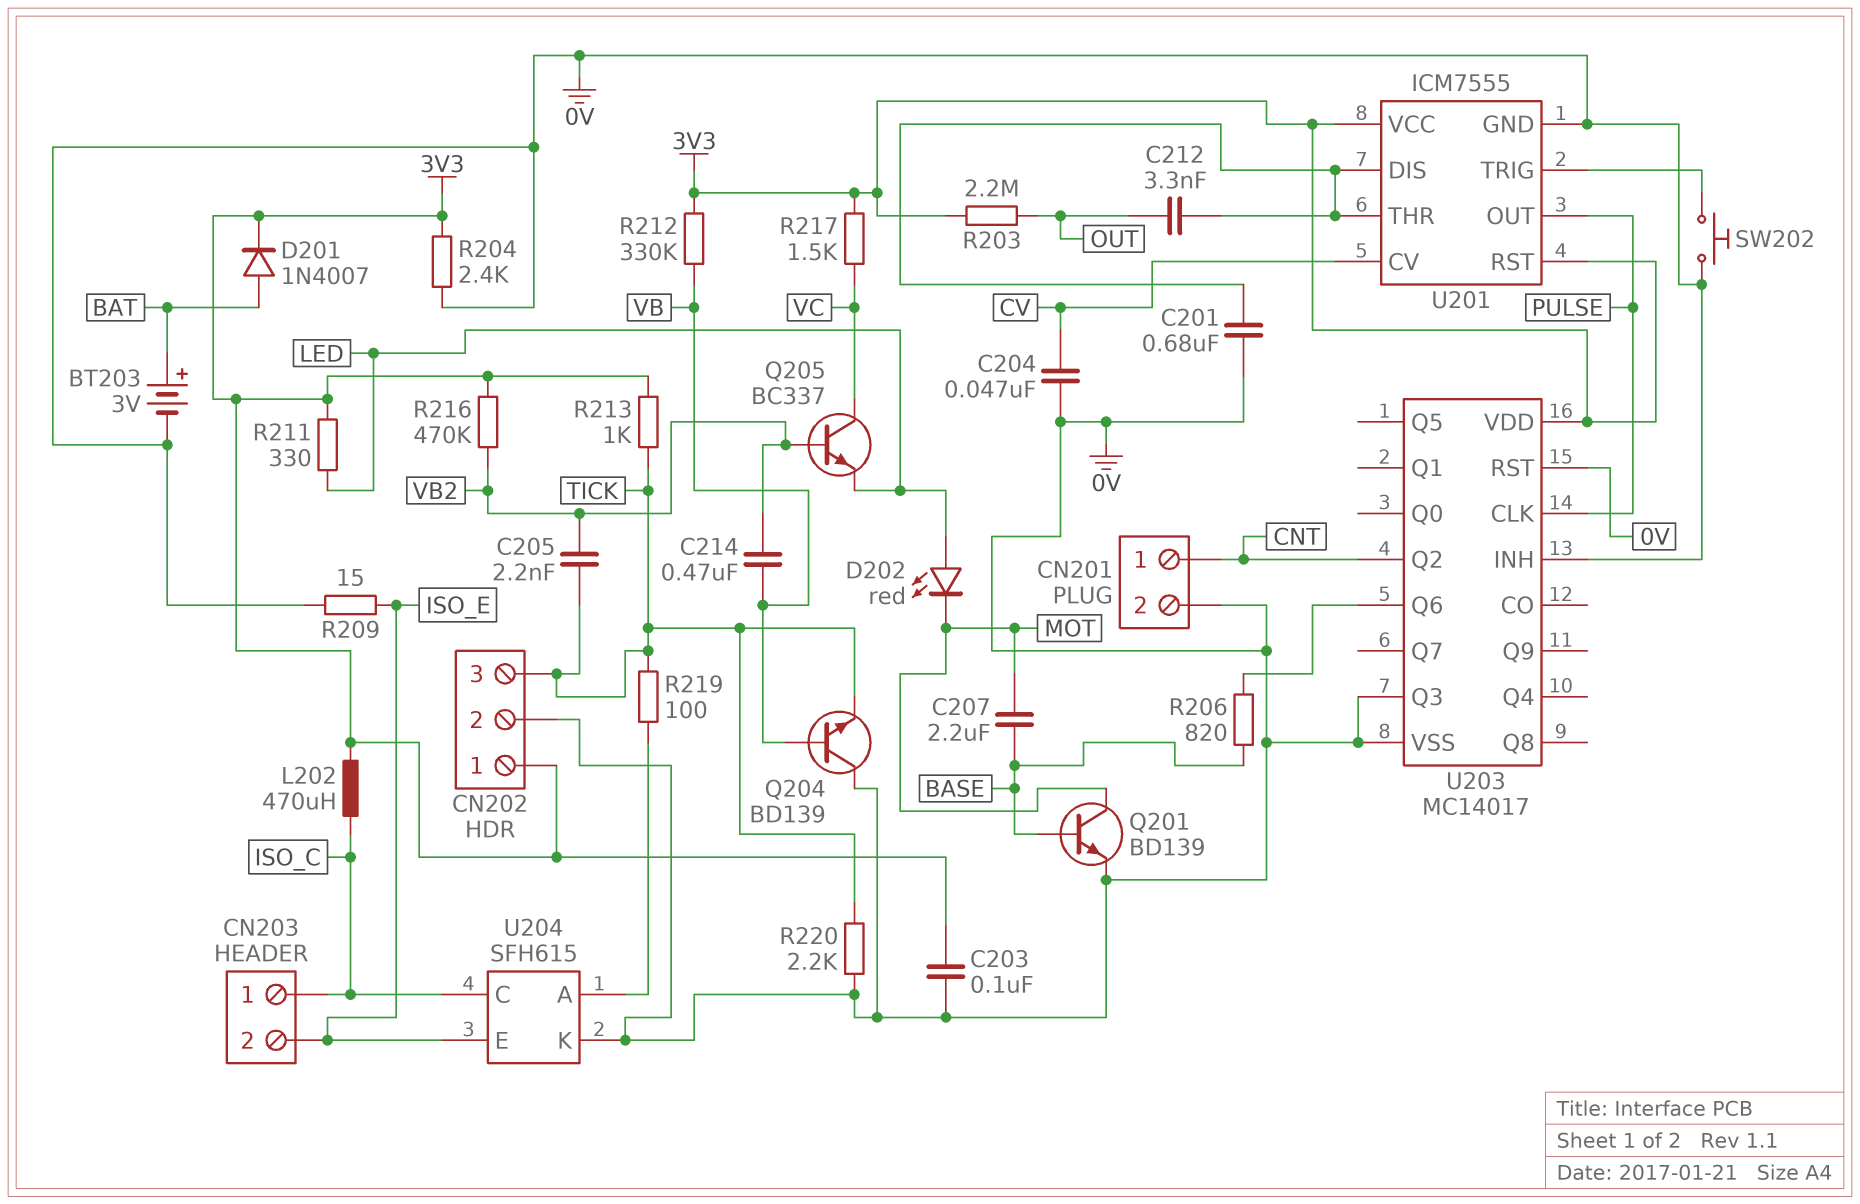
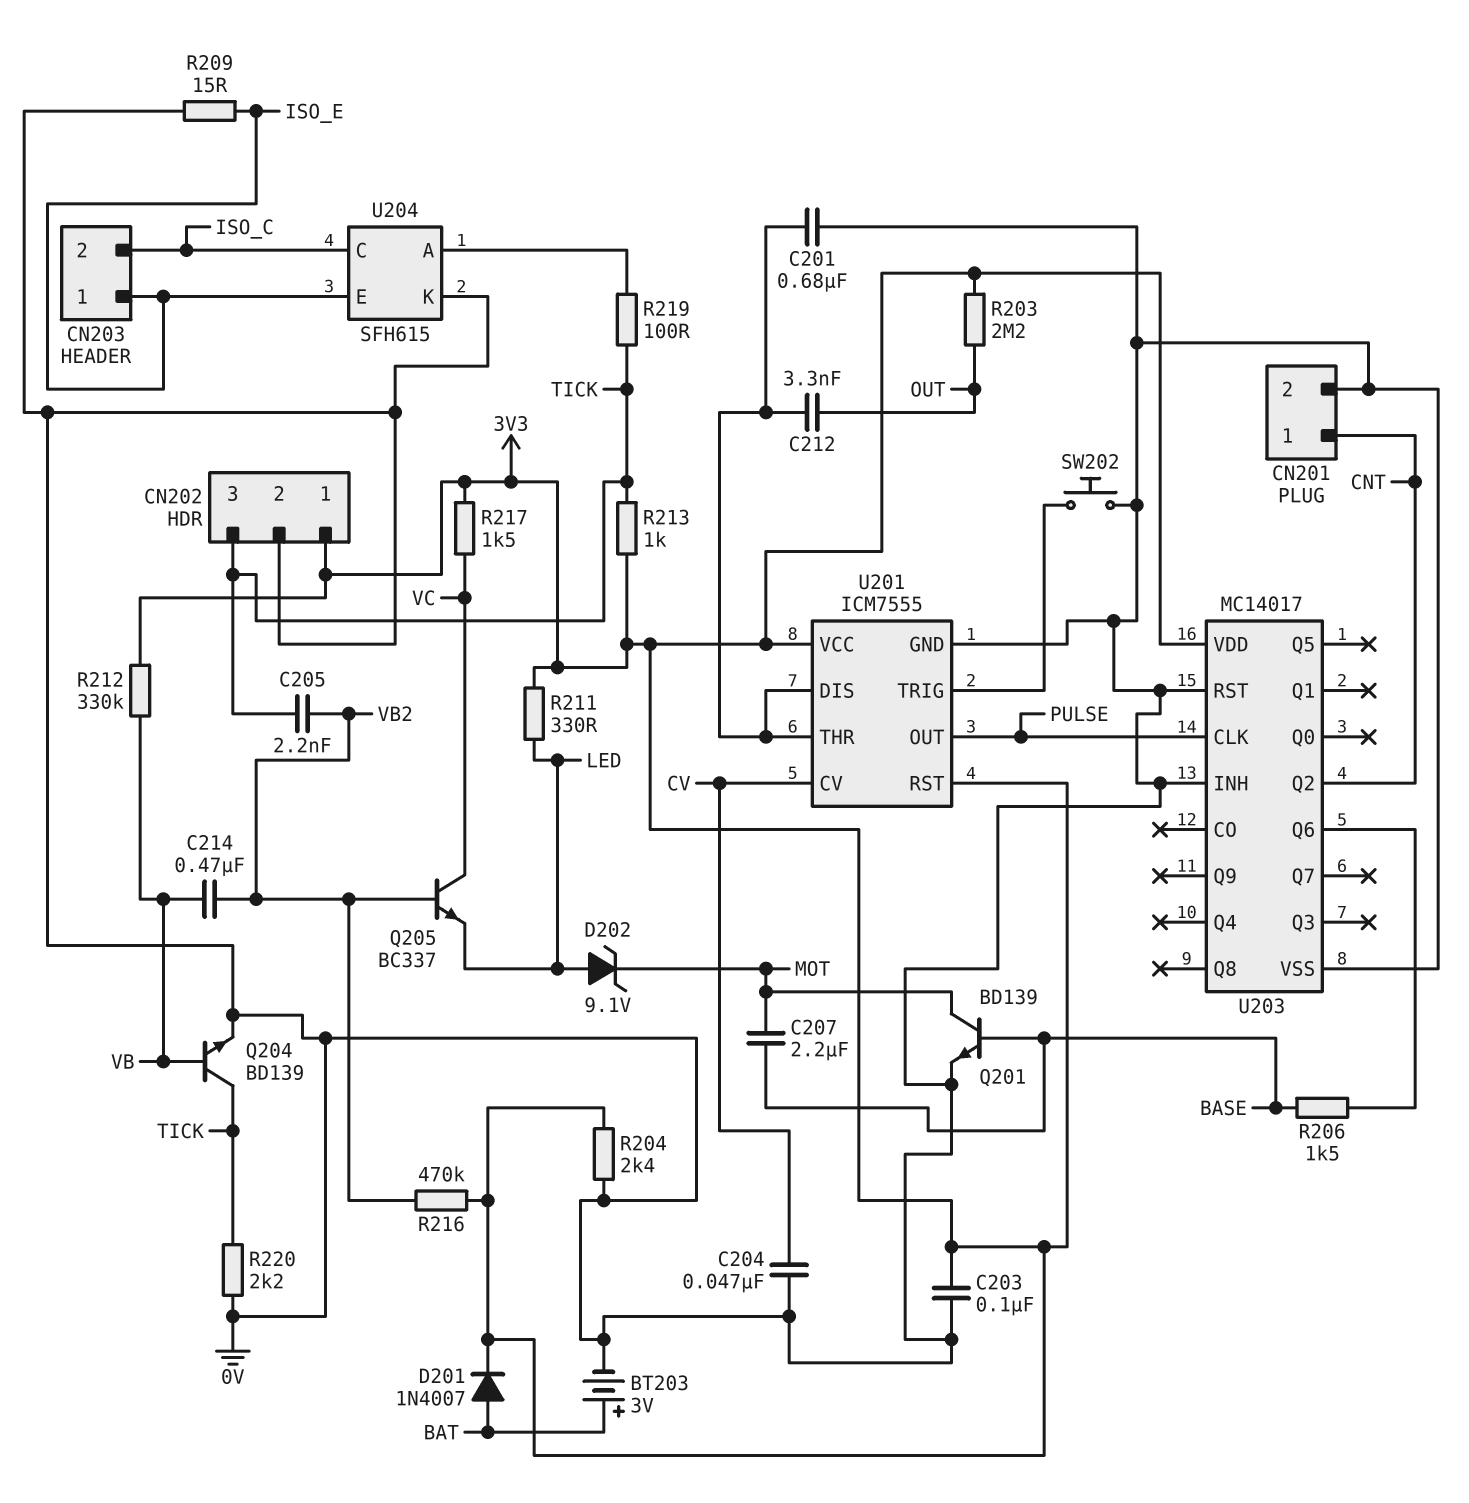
CN203 pin 1: ISO_C -> ISO_E
CN203 pin 2: ISO_E -> ISO_C
D202: LED red (A LED, K MOT) -> zener 9.1V (A LED, K MOT)
L202: 470uH (3V3, ISO_C) -> none
Q204: NPN BD139 (B VB, C 0V, E TICK) -> NPN BD139 (B VB, C TICK, E 0V)
R206: 820 (BASE, U203/Q6) -> 1.5k (BASE, U203/Q6)
U203 pin Q3: 0V -> none

